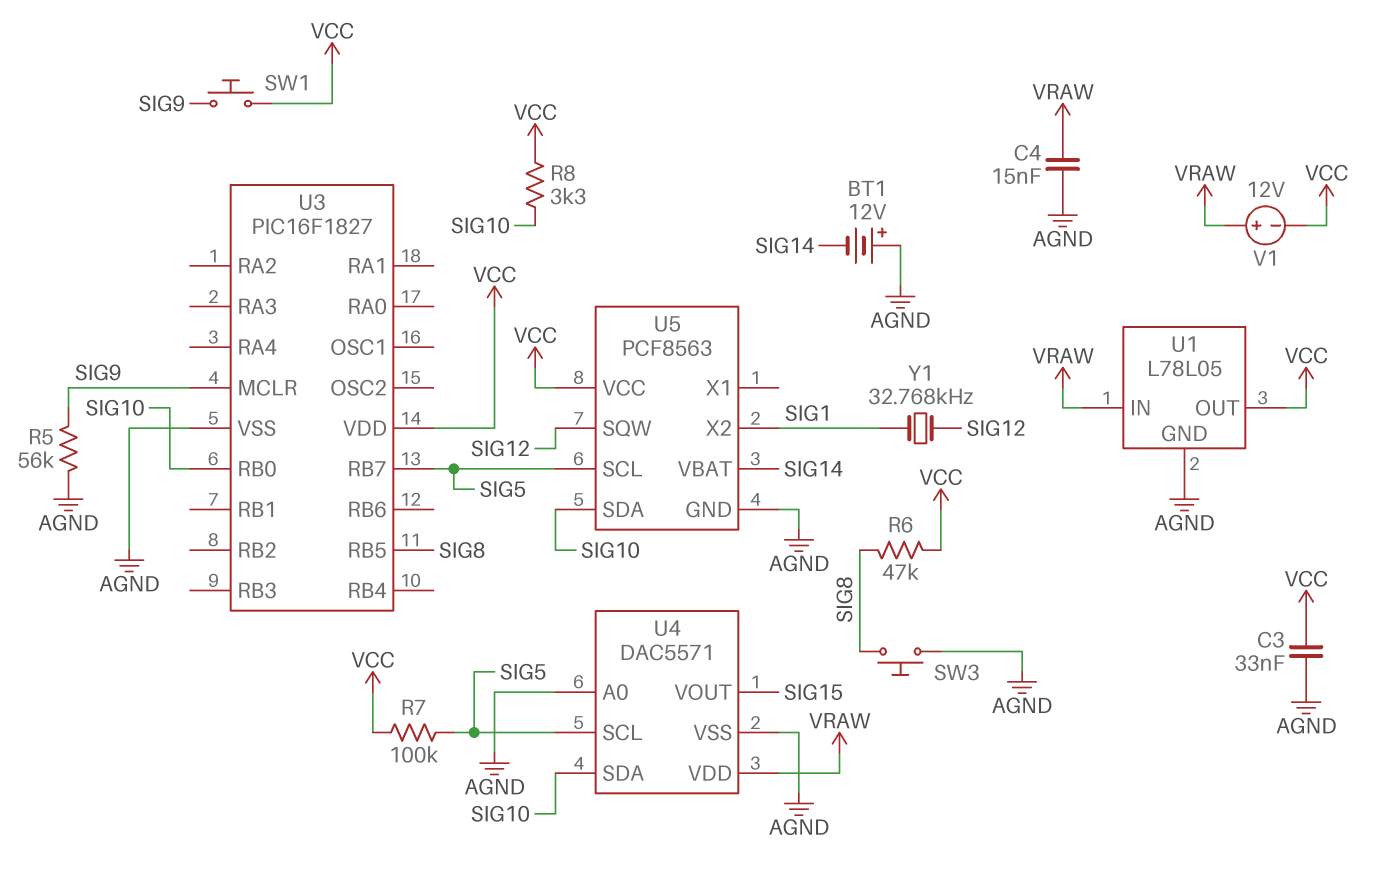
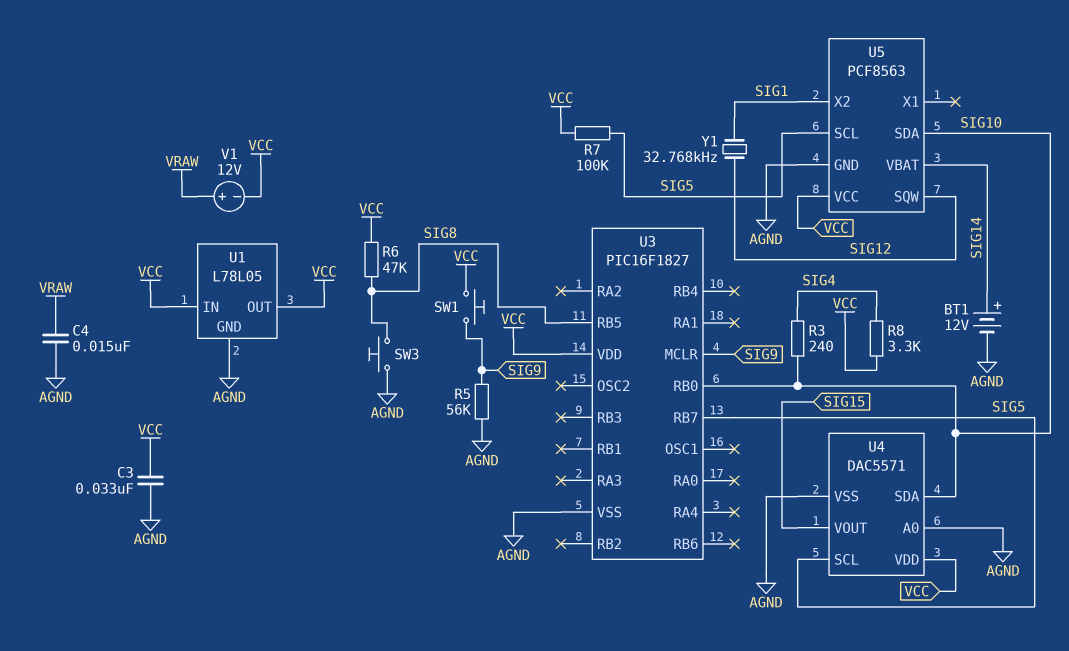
BT1: 12V (plus AGND, minus SIG14) -> 12V (plus SIG14, minus AGND)
R3: none -> 240 (SIG4, SIG10)
R8: 3.3k (SIG10, VCC) -> 3.3k (SIG4, VCC)
U1 pin IN: VRAW -> VCC
U4 pin VDD: VRAW -> VCC

